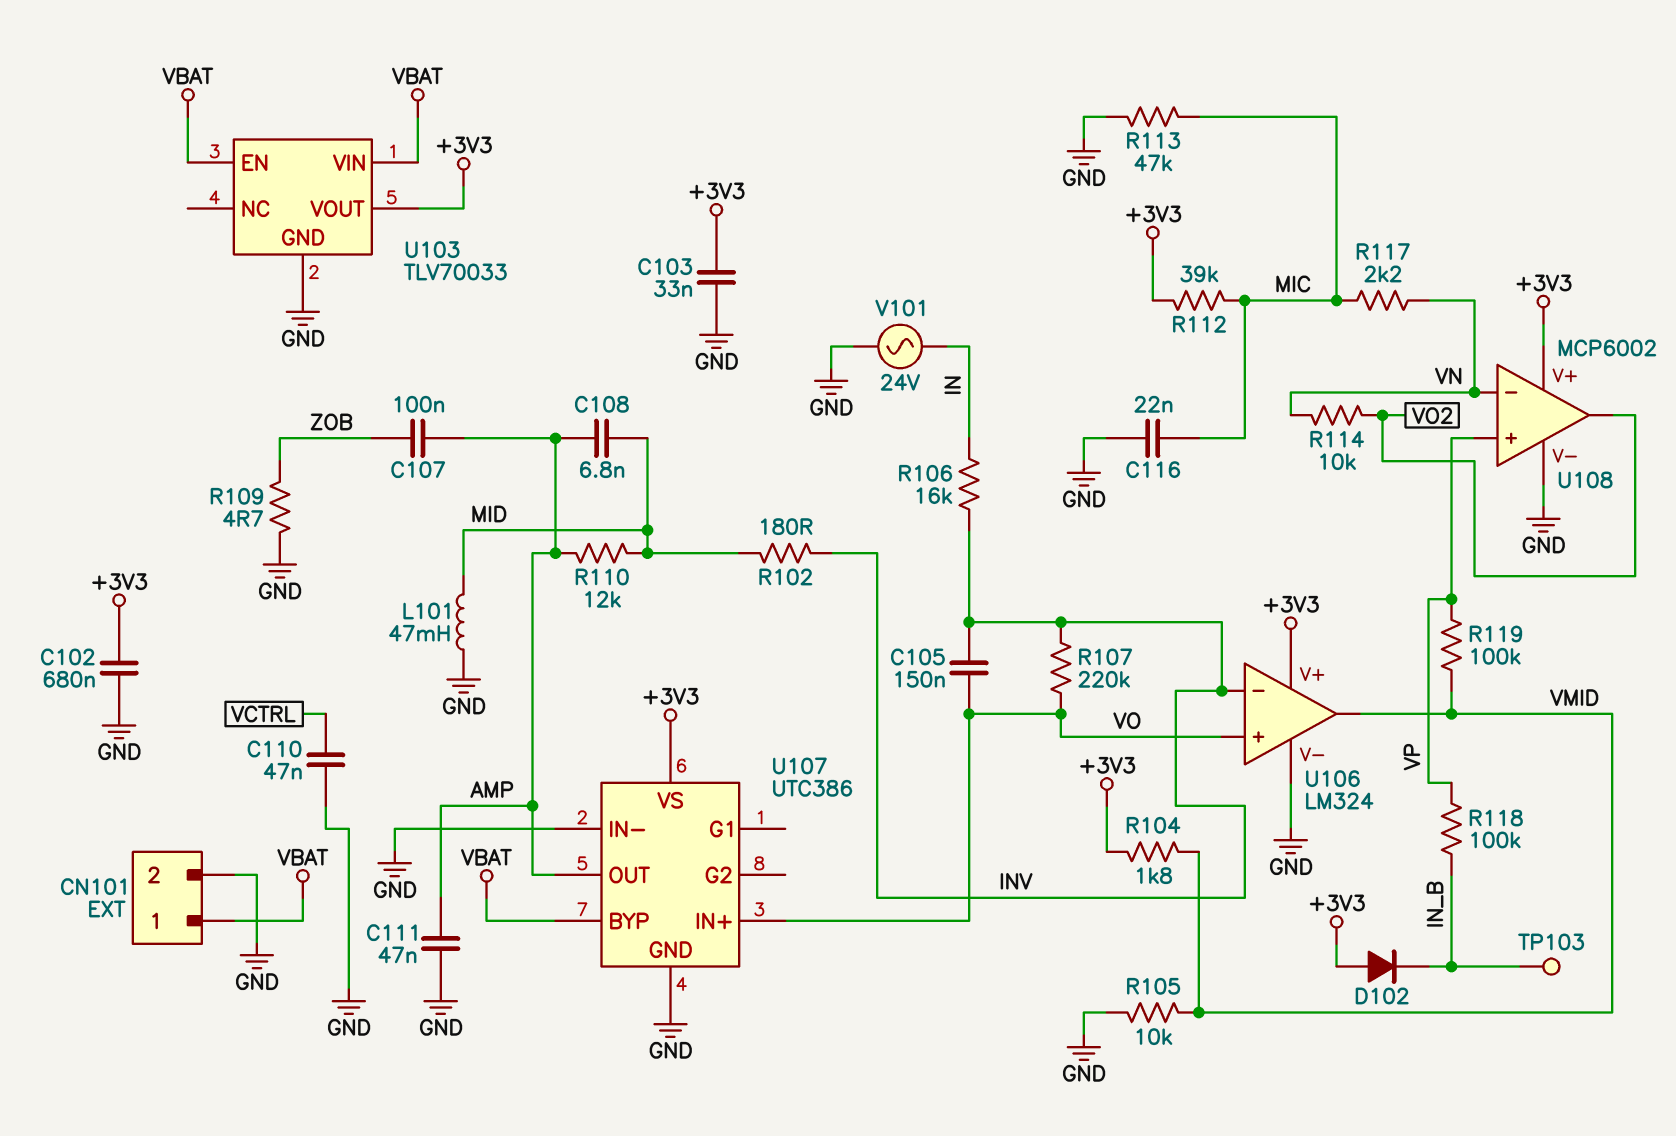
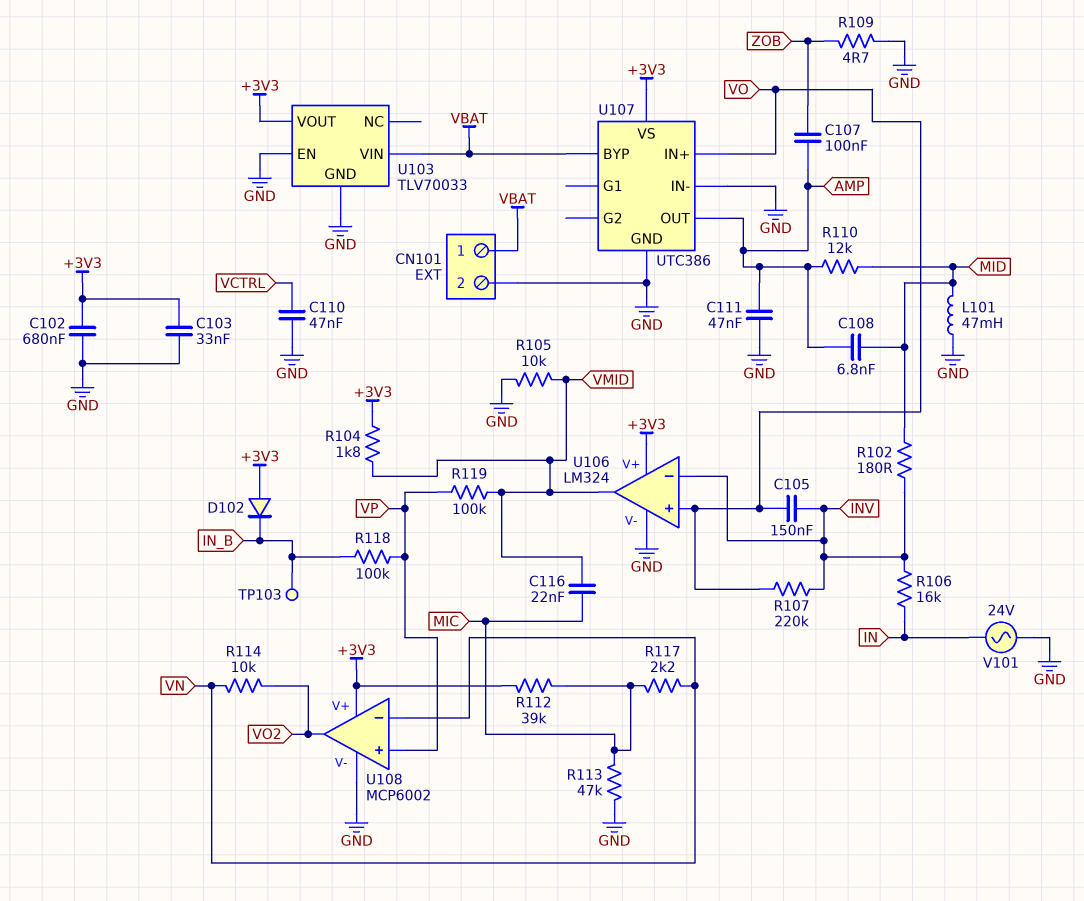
C116: 22nF (GND, MIC) -> 22nF (MIC, VMID)
U103 pin EN: VBAT -> GND

